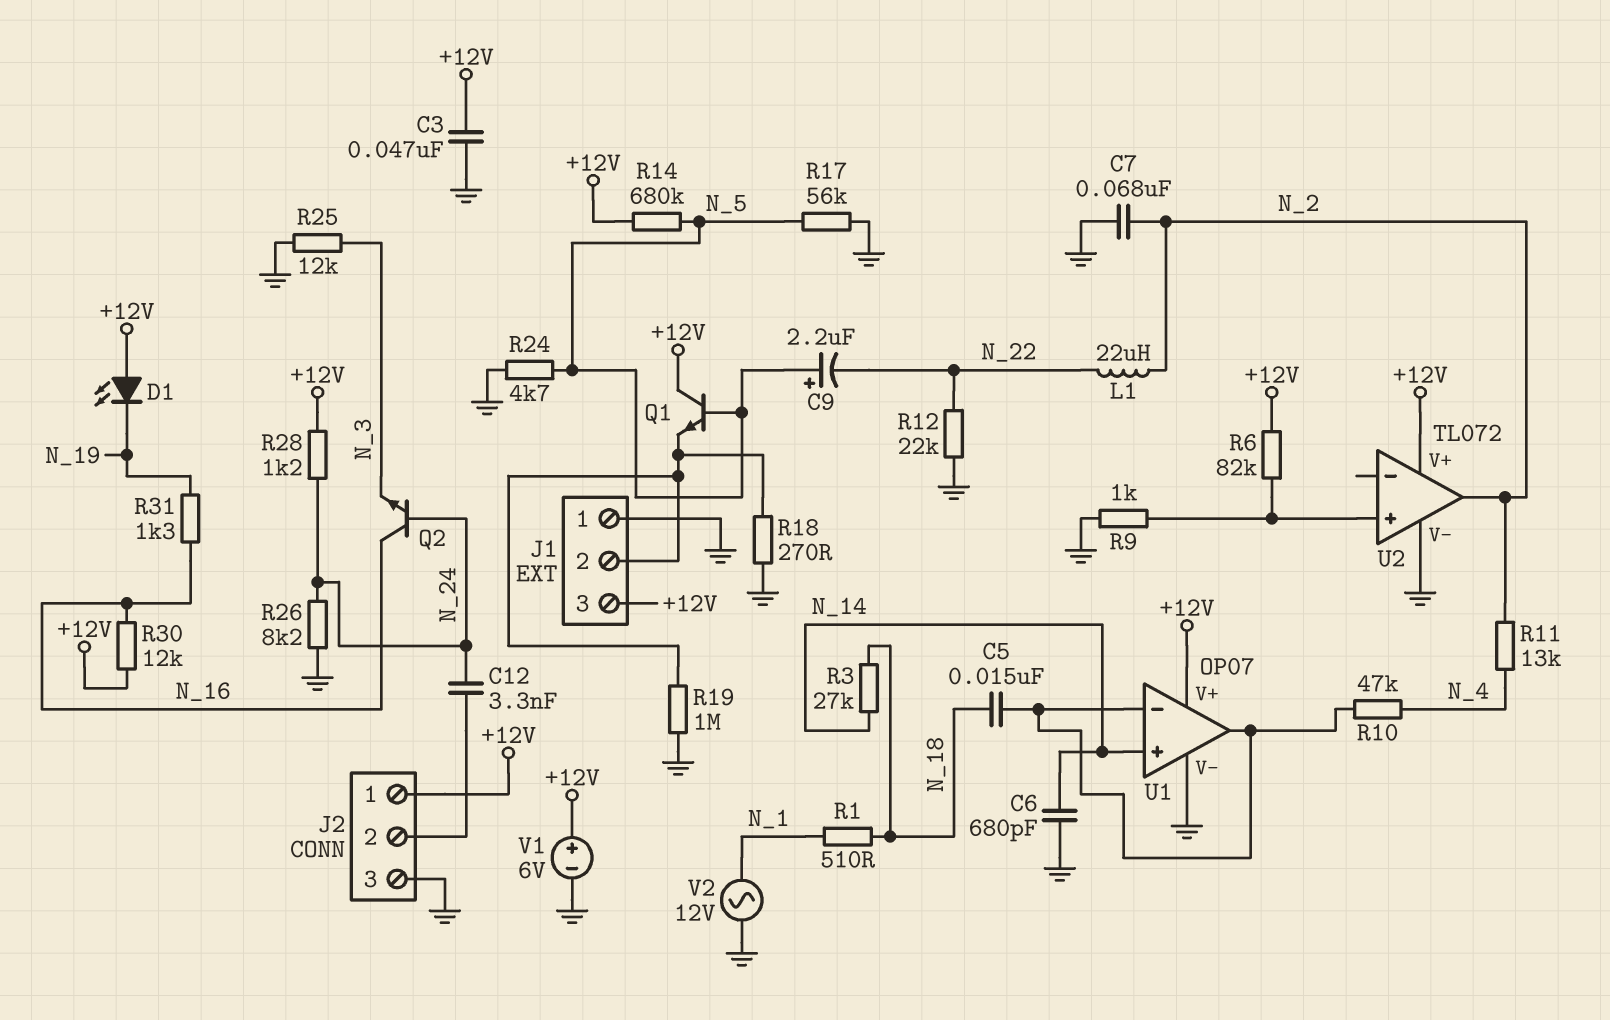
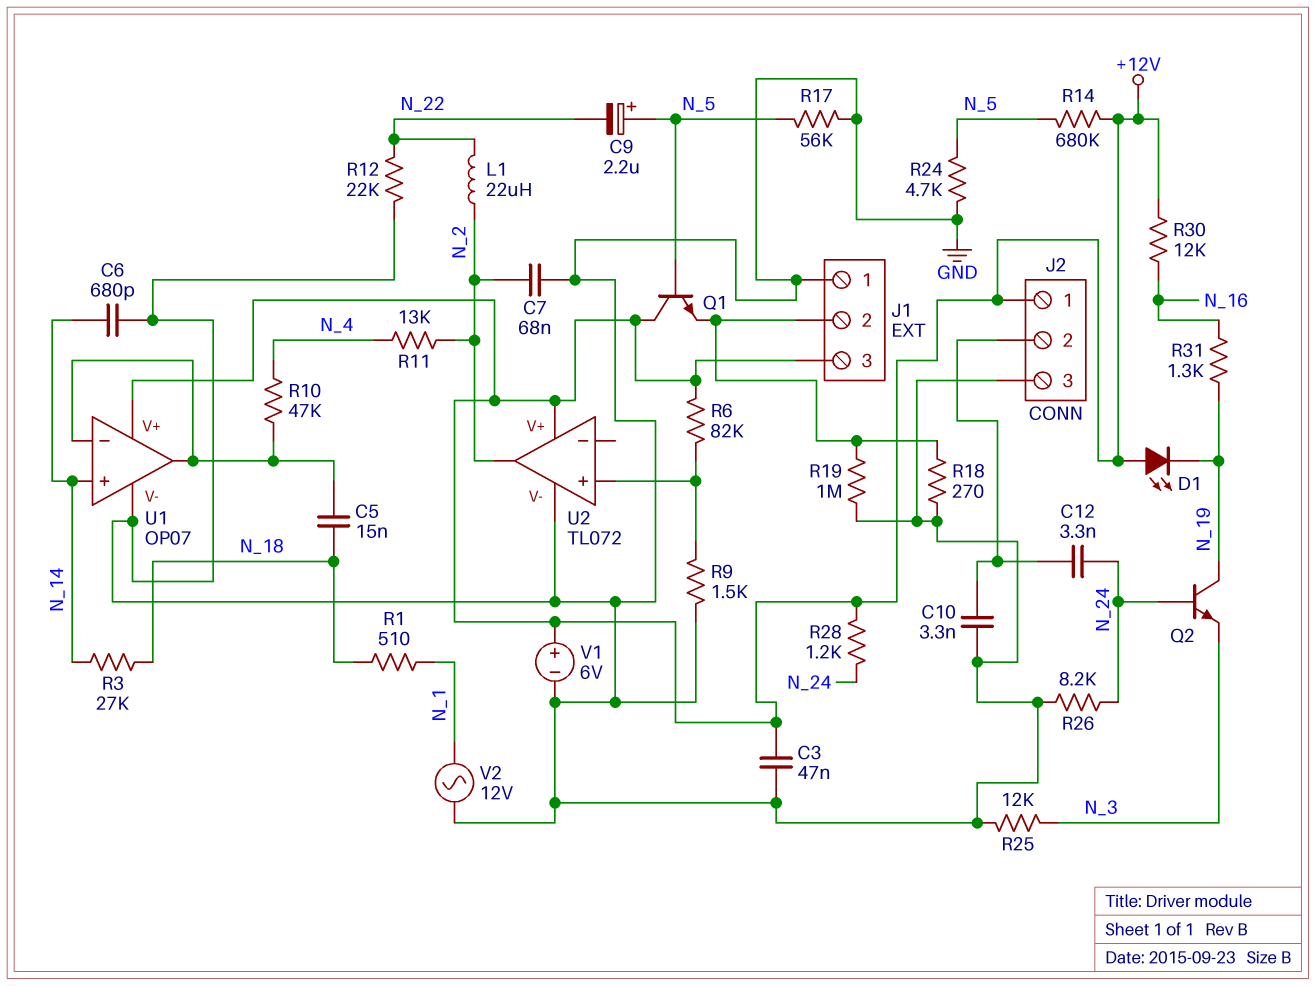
C10: none -> 3.3nF (GND, J2/2)
Q2: NPN (B N_24, C N_16, E N_3) -> NPN (B N_24, C N_19, E N_3)
R9: 1k (GND, U2/in+) -> 1.5k (GND, U2/in+)

